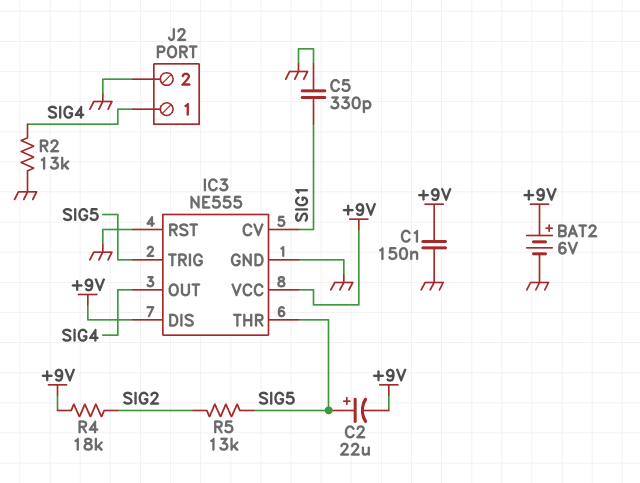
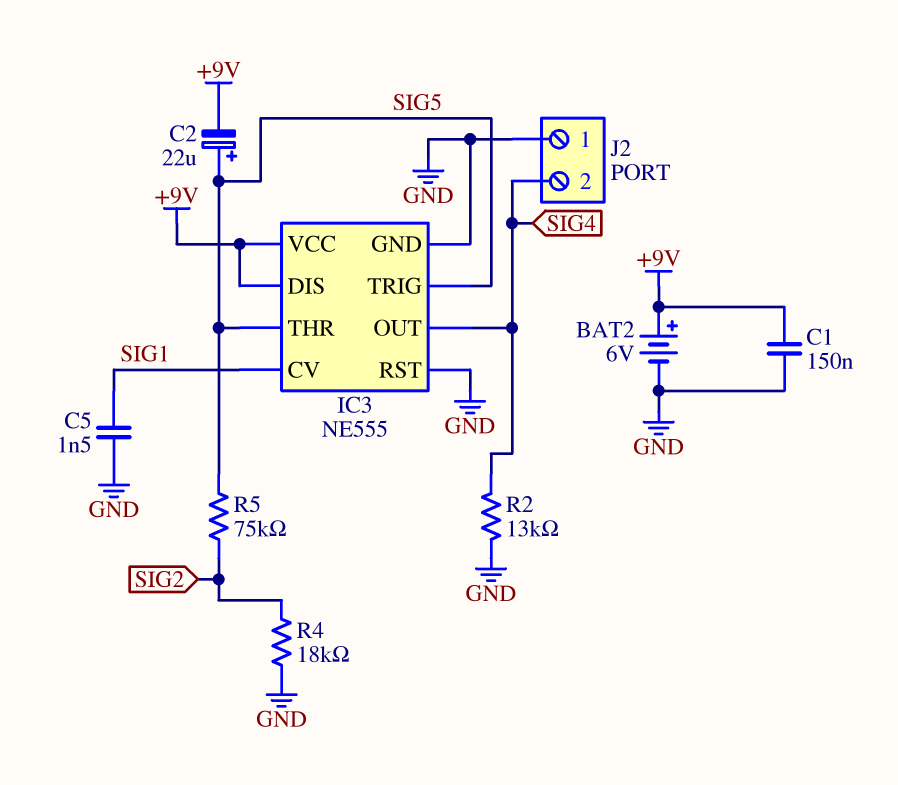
C5: 330pF (GND, SIG1) -> 1.5nF (GND, SIG1)
J2 pin 1: SIG4 -> GND
J2 pin 2: GND -> SIG4
R4: 18k (+9V, SIG2) -> 18k (GND, SIG2)
R5: 13k (SIG2, SIG5) -> 75k (SIG2, SIG5)

